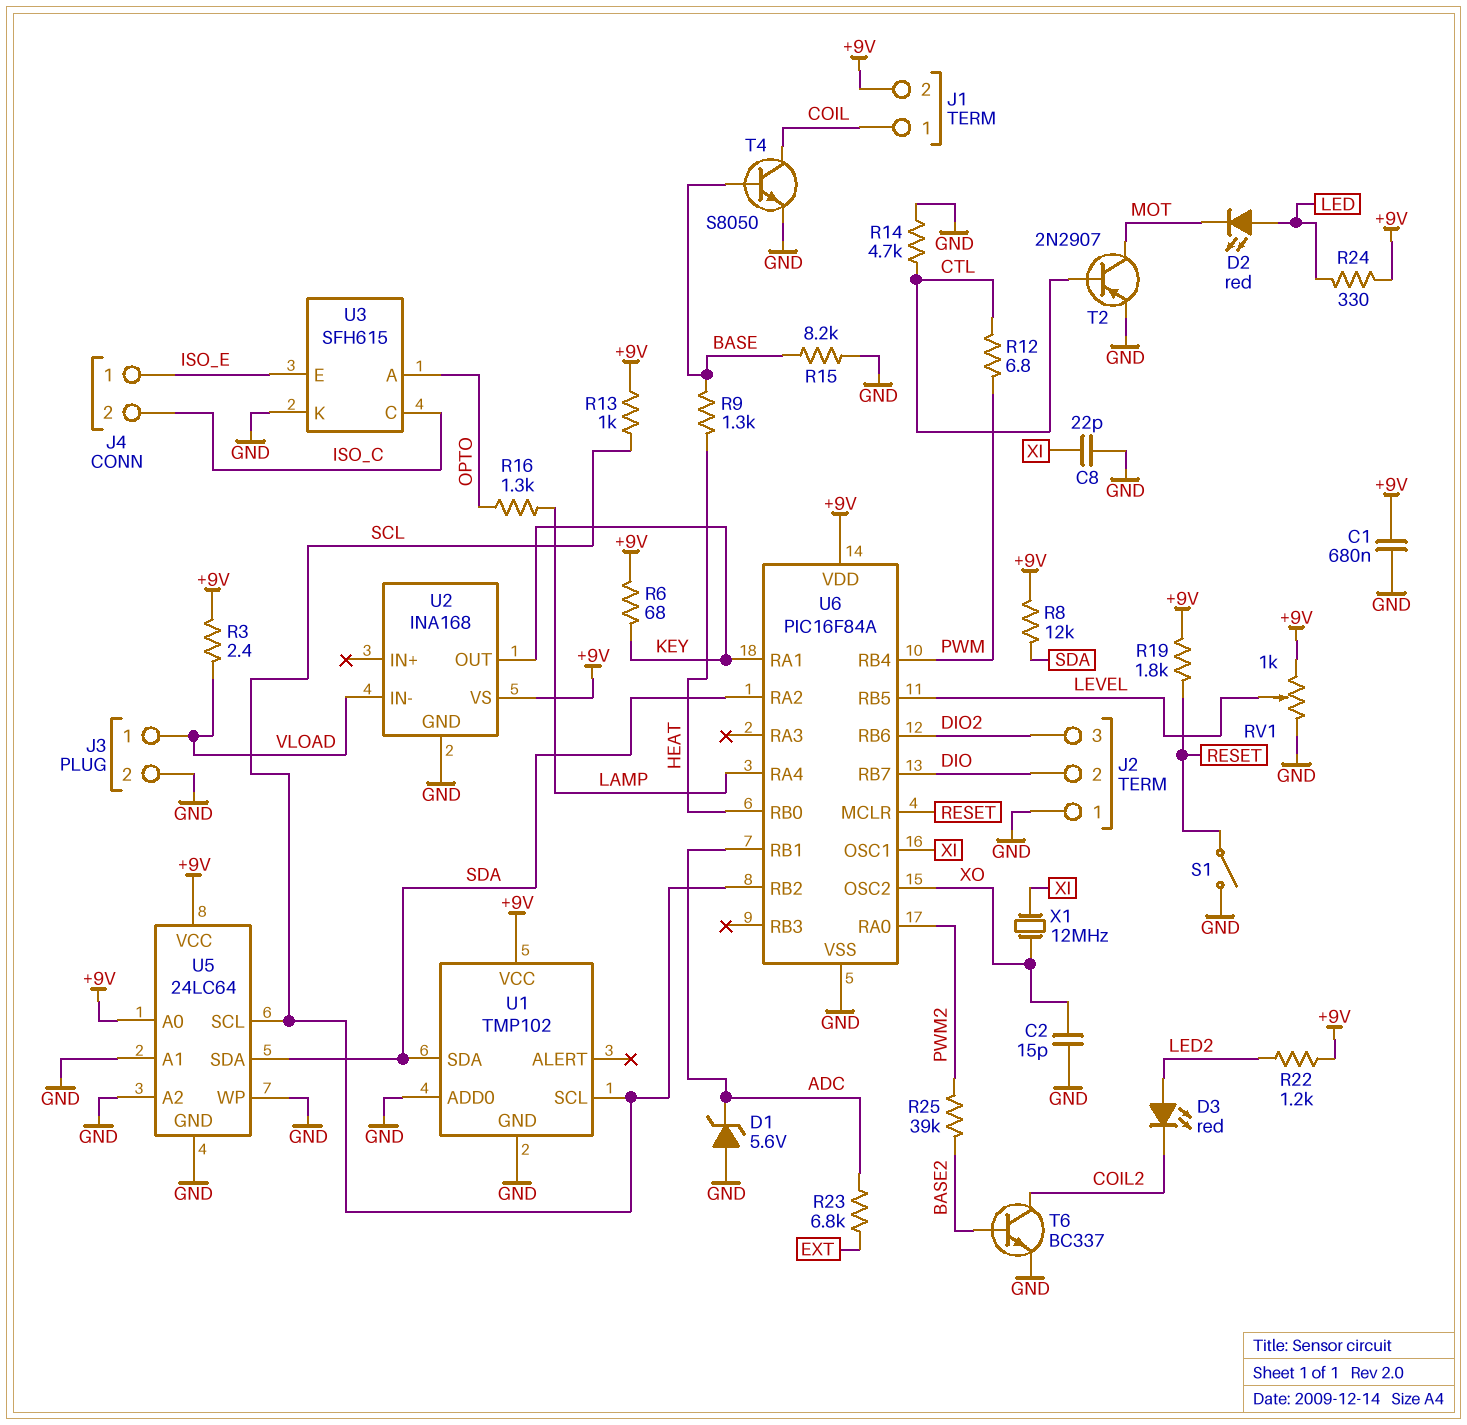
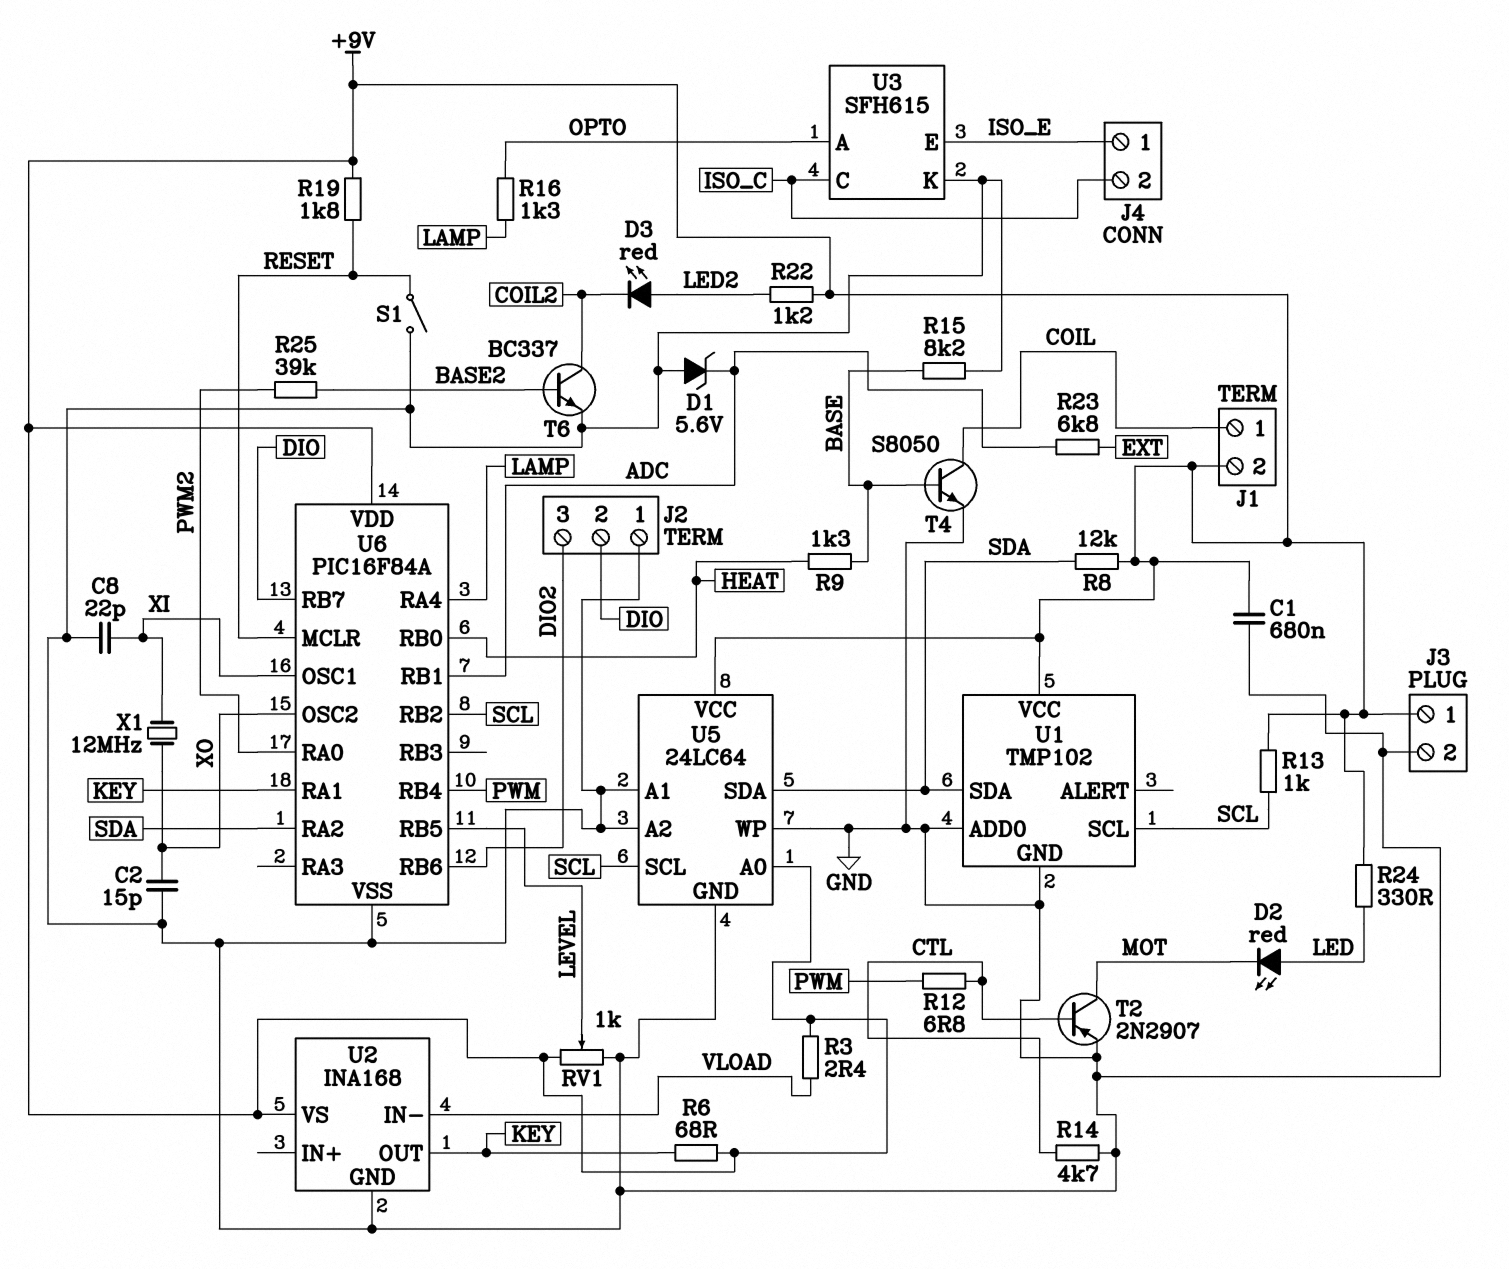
J3 pin 1: VLOAD -> +9V

